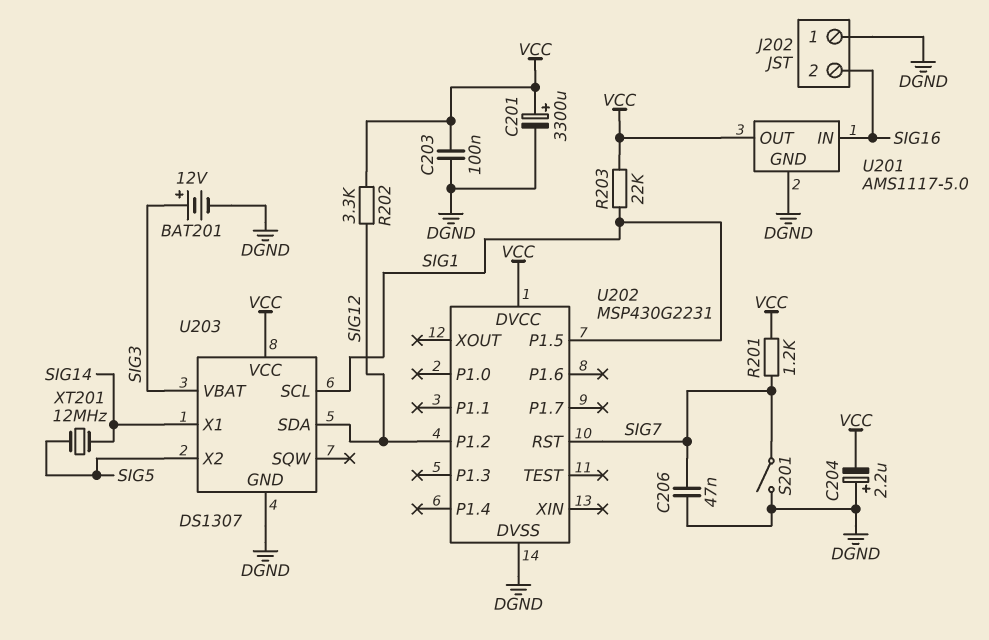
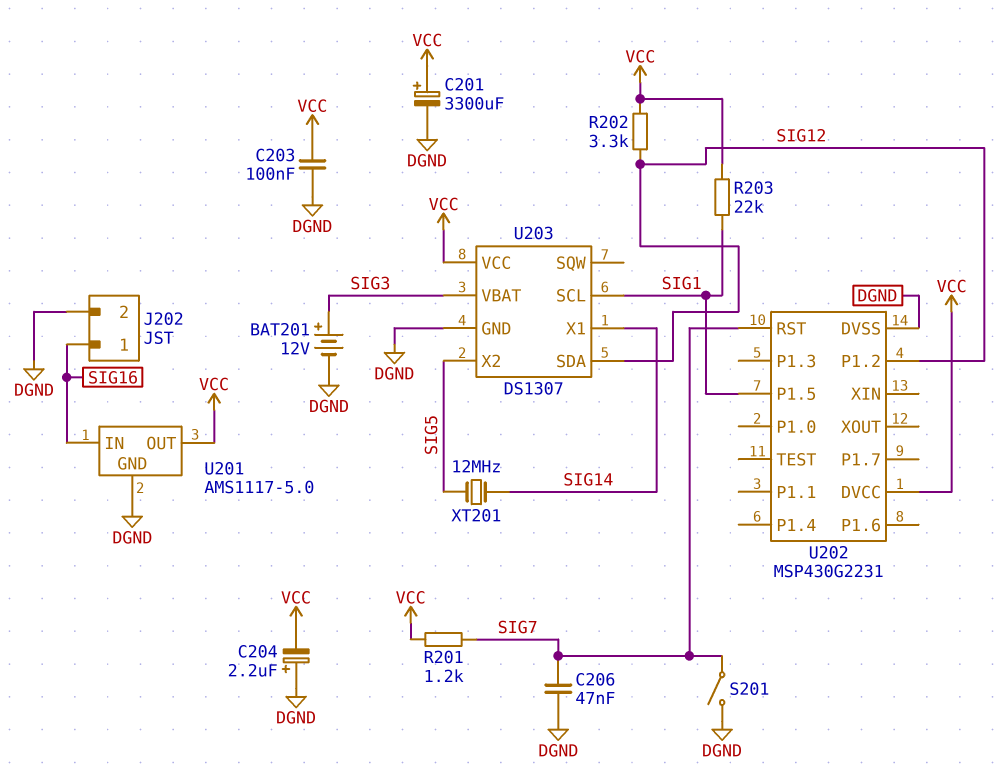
J202 pin 1: DGND -> SIG16
J202 pin 2: SIG16 -> DGND

